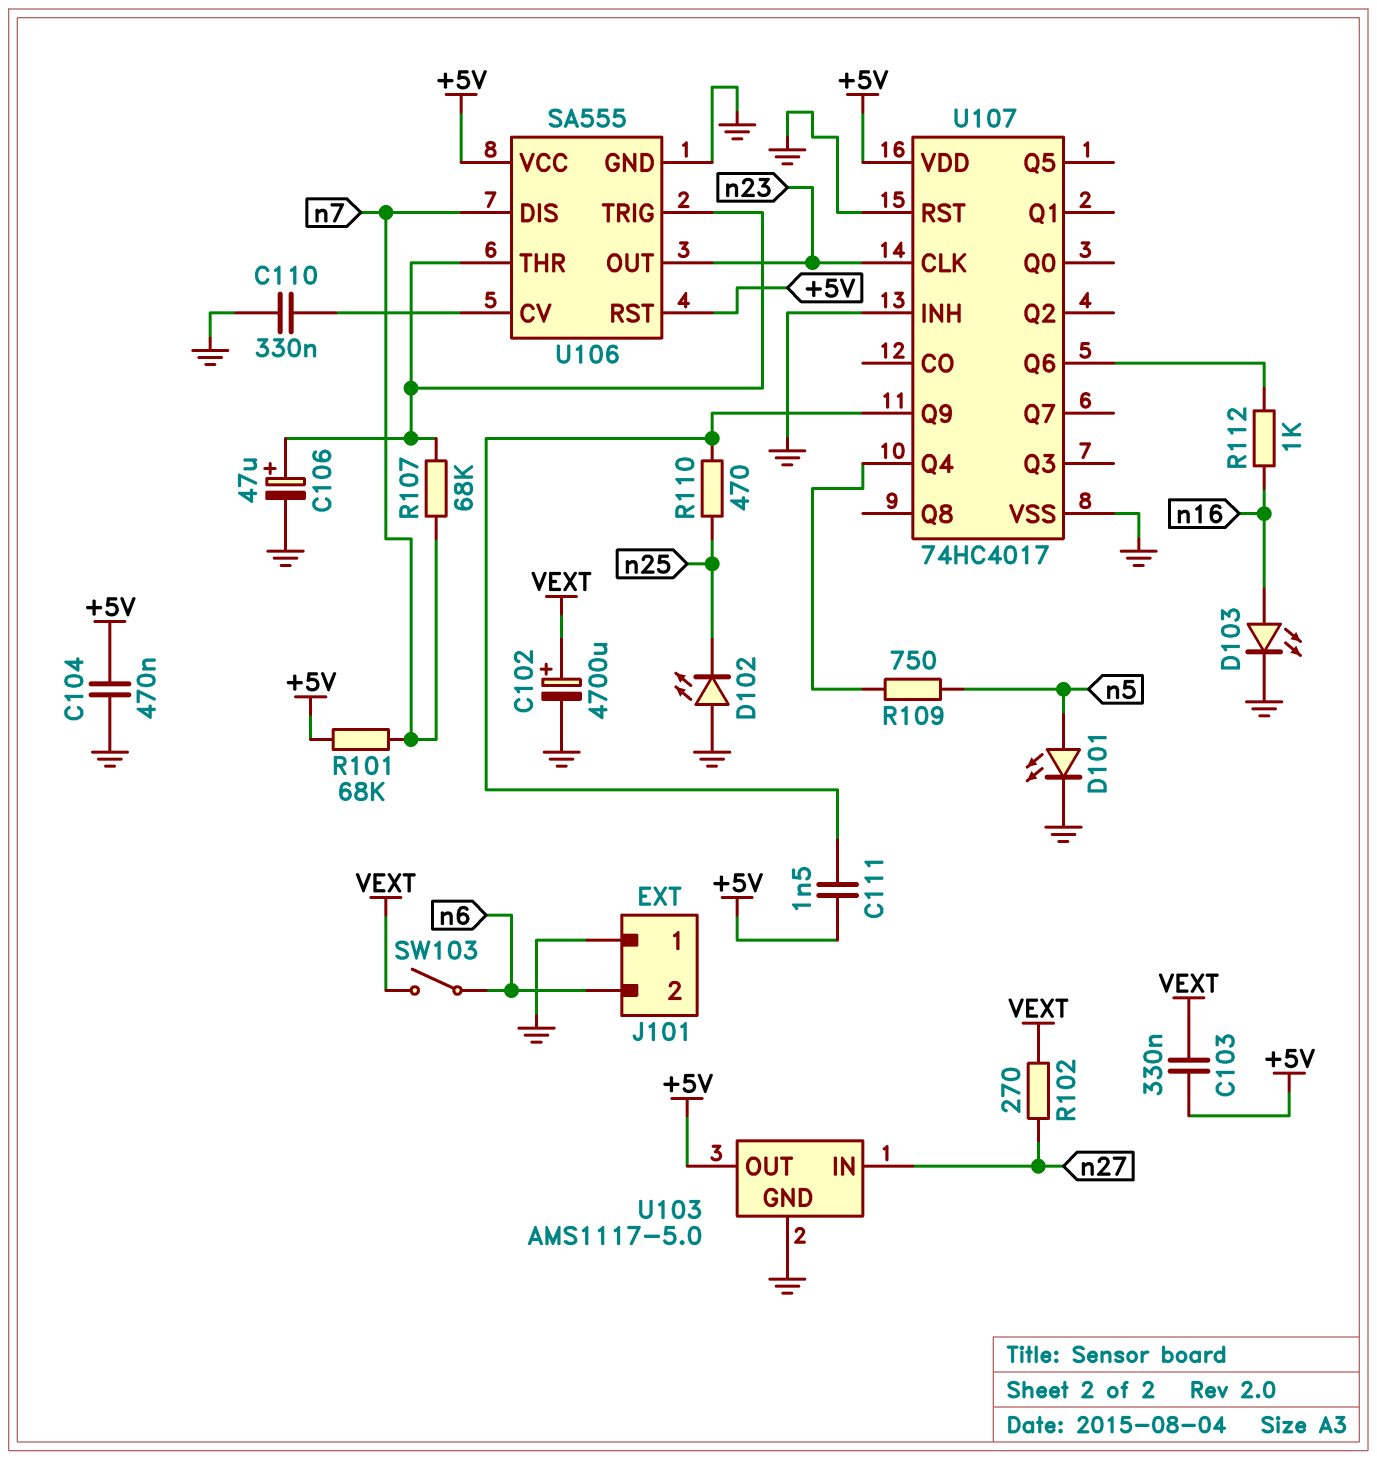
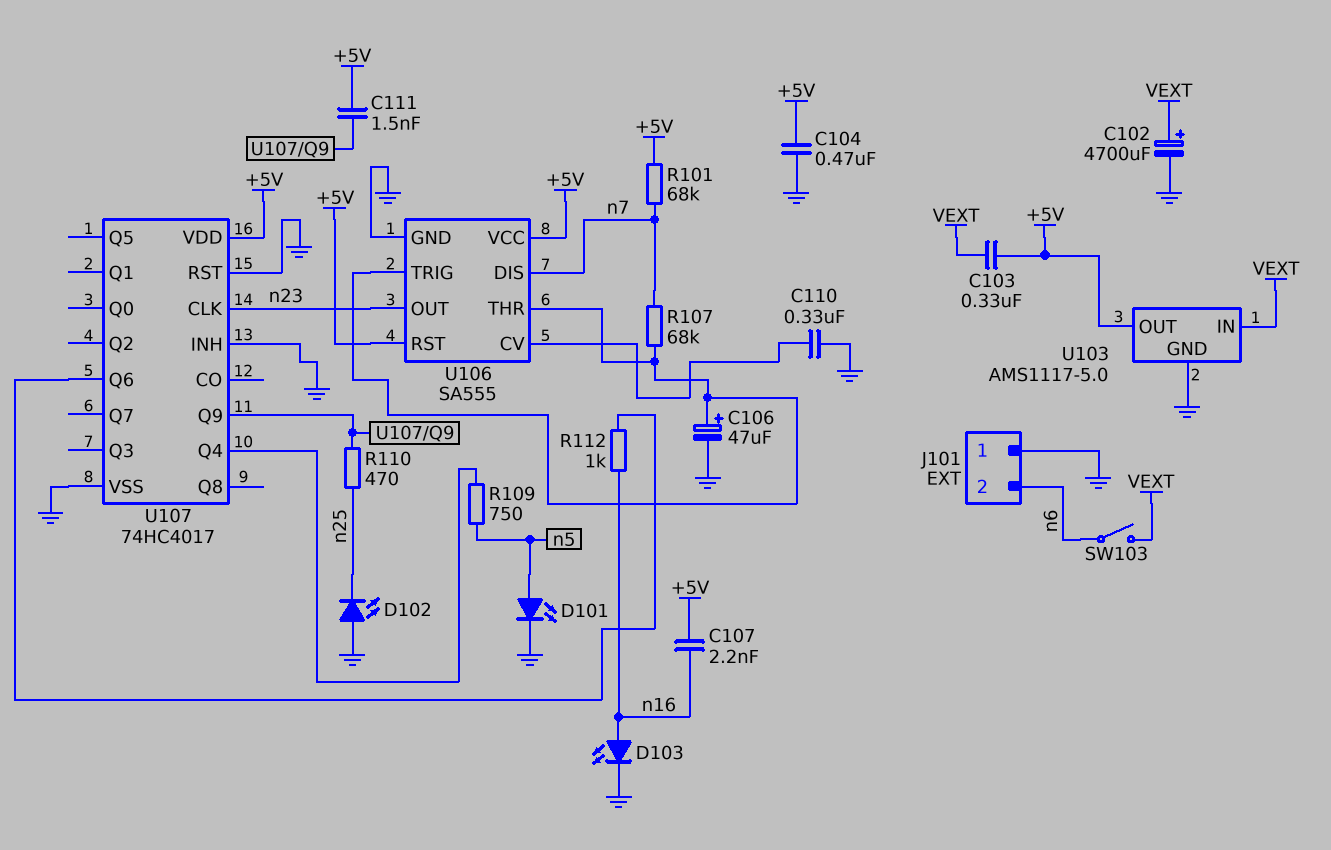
C107: none -> 2.2nF (+5V, n16)
R102: 270 (VEXT, n27) -> none
U103 pin IN: n27 -> VEXT

